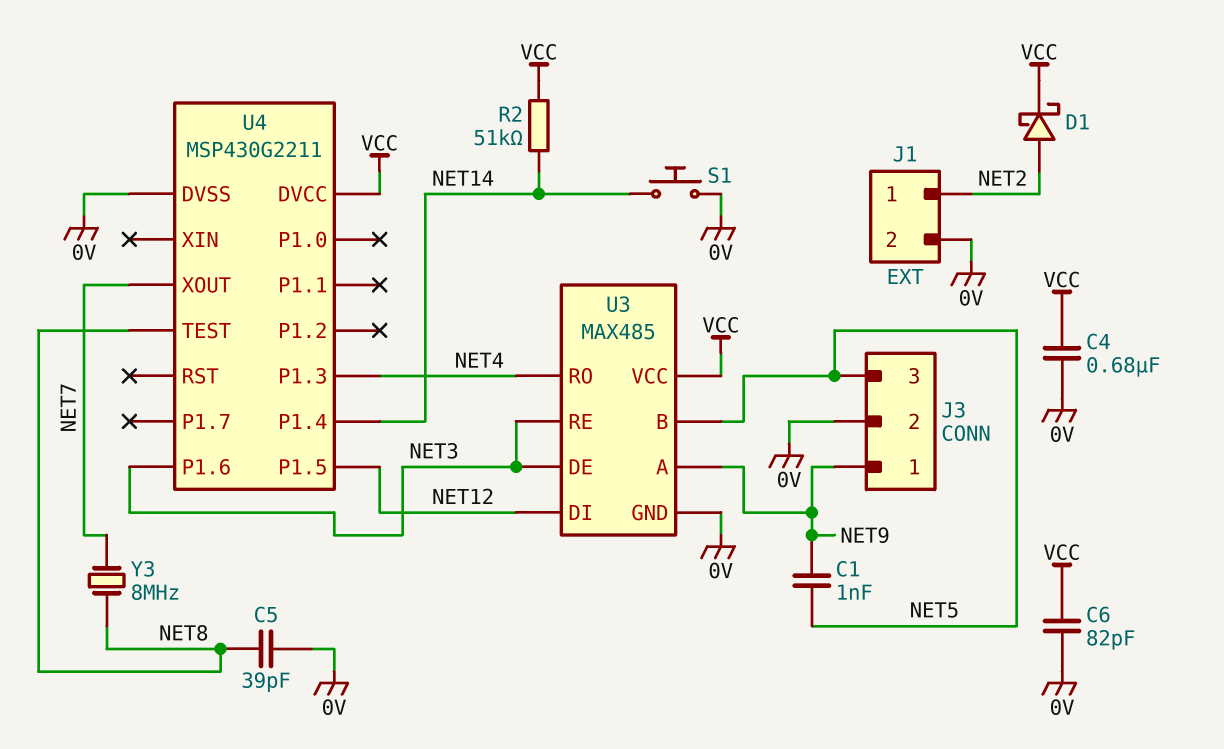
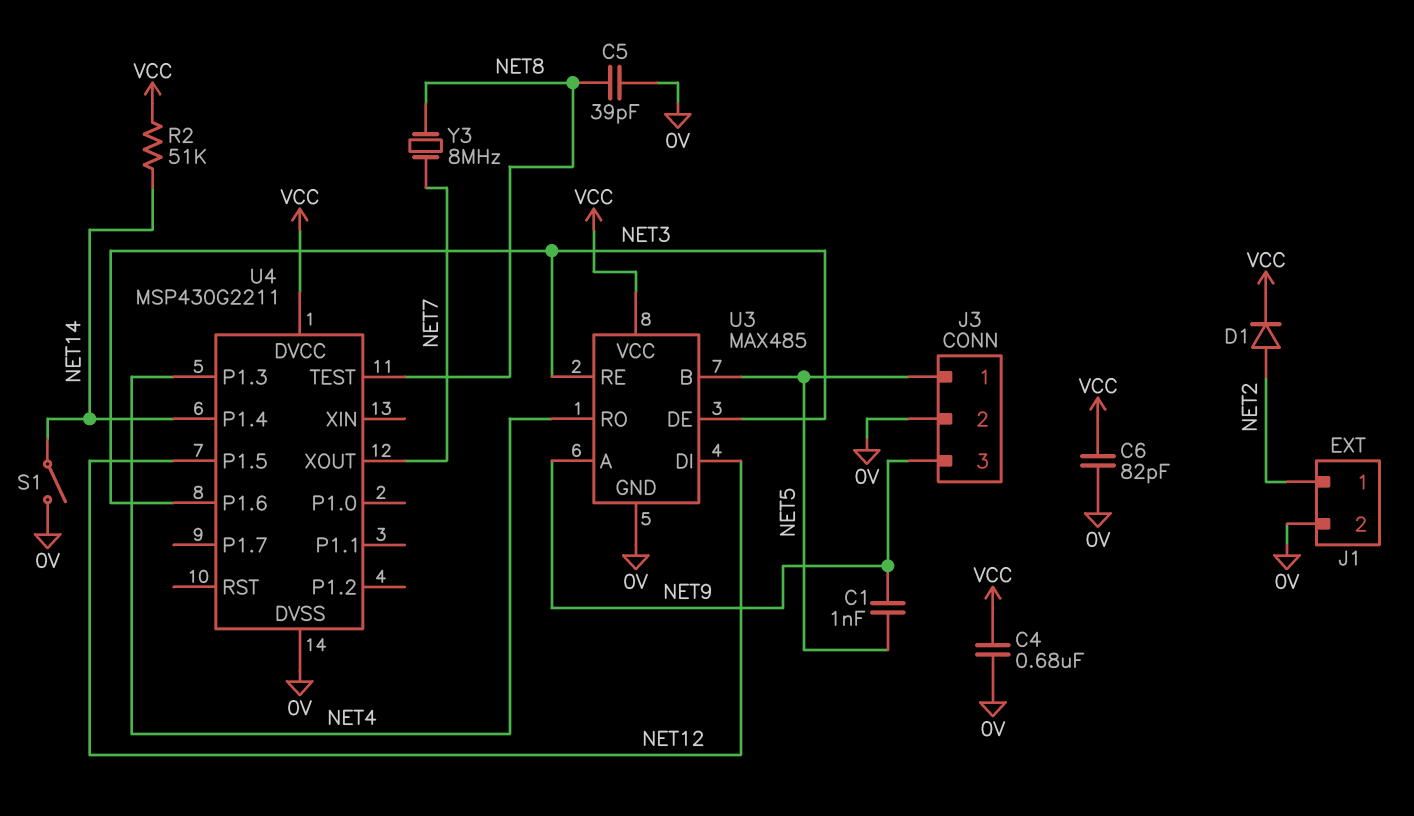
D1: schottky (A NET2, K VCC) -> diode (A NET2, K VCC)
J3 pin 1: NET9 -> NET5
J3 pin 3: NET5 -> NET9
S1: button (0V, NET14) -> switch (0V, NET14)

